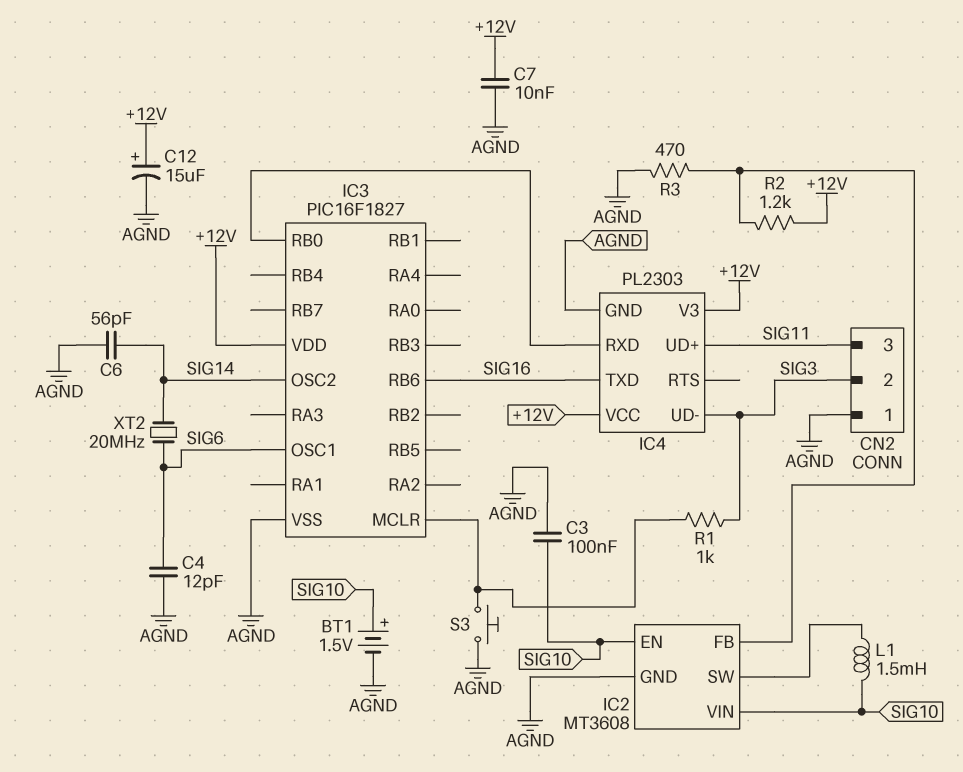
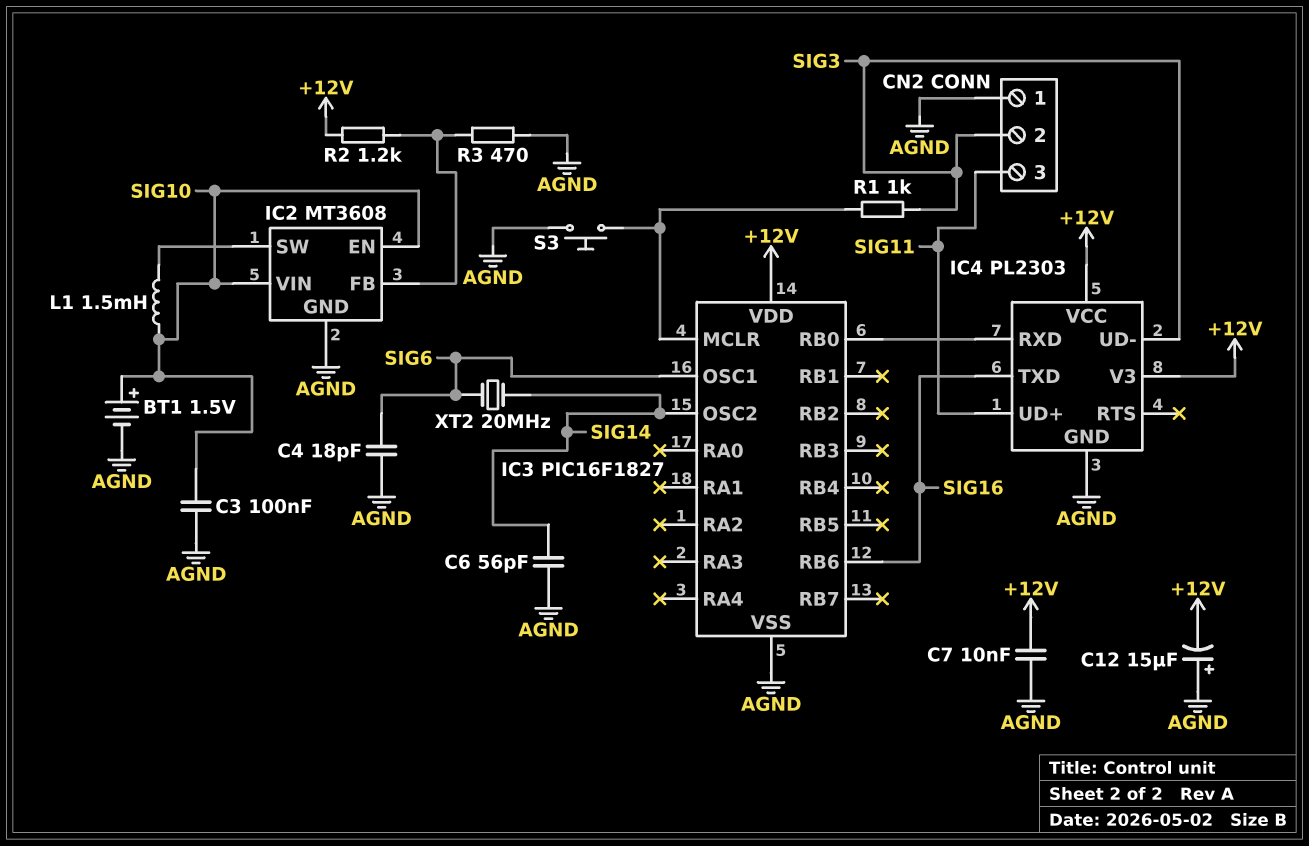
C4: 12pF (AGND, SIG6) -> 18pF (AGND, SIG6)
C12: 15uF (plus +12V, minus AGND) -> 15uF (plus AGND, minus +12V)

